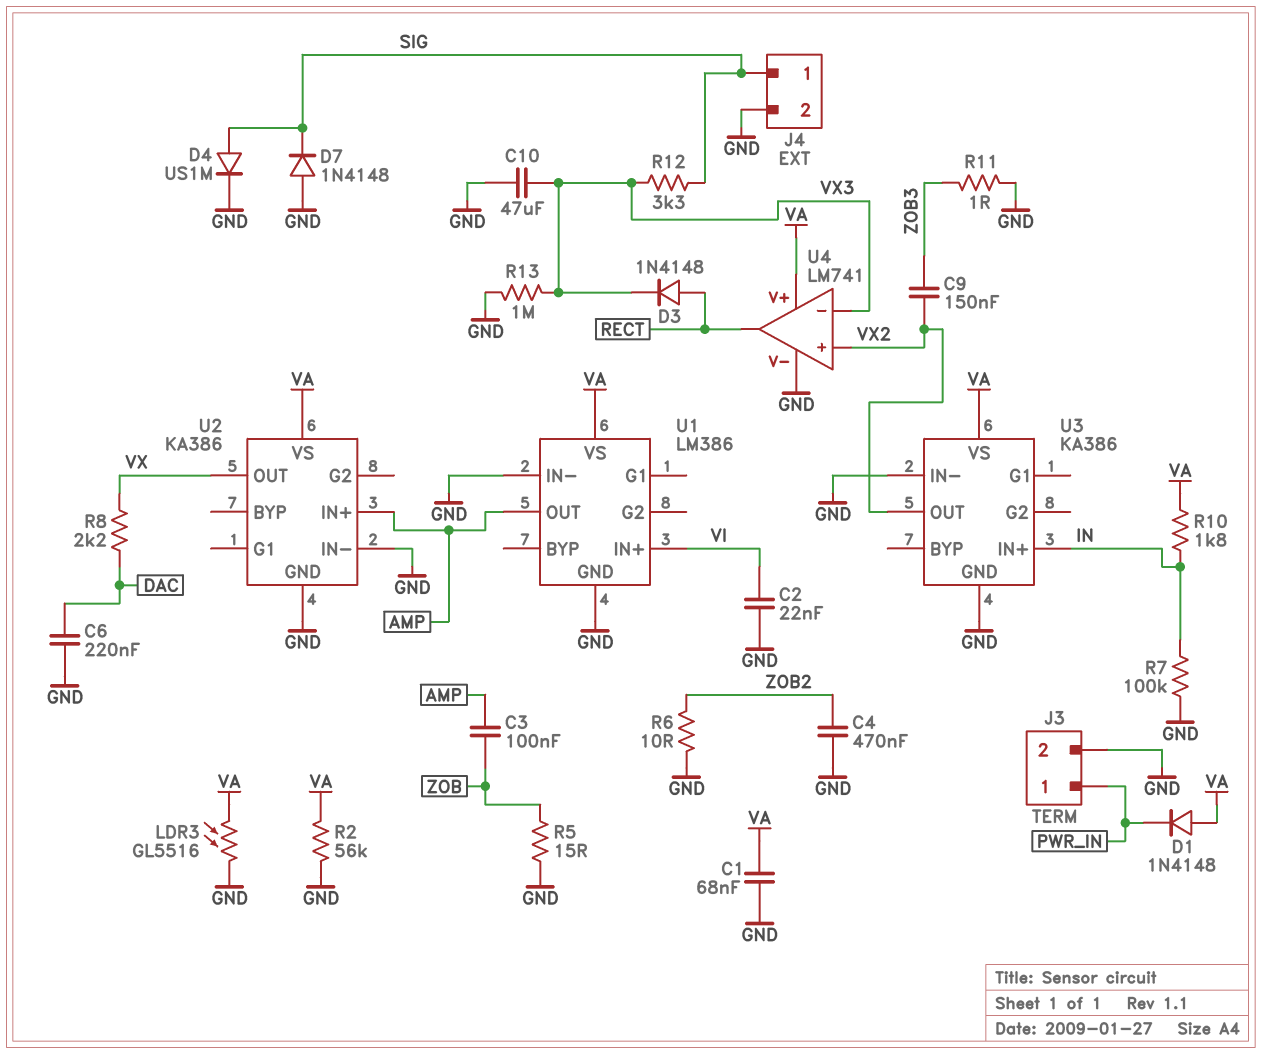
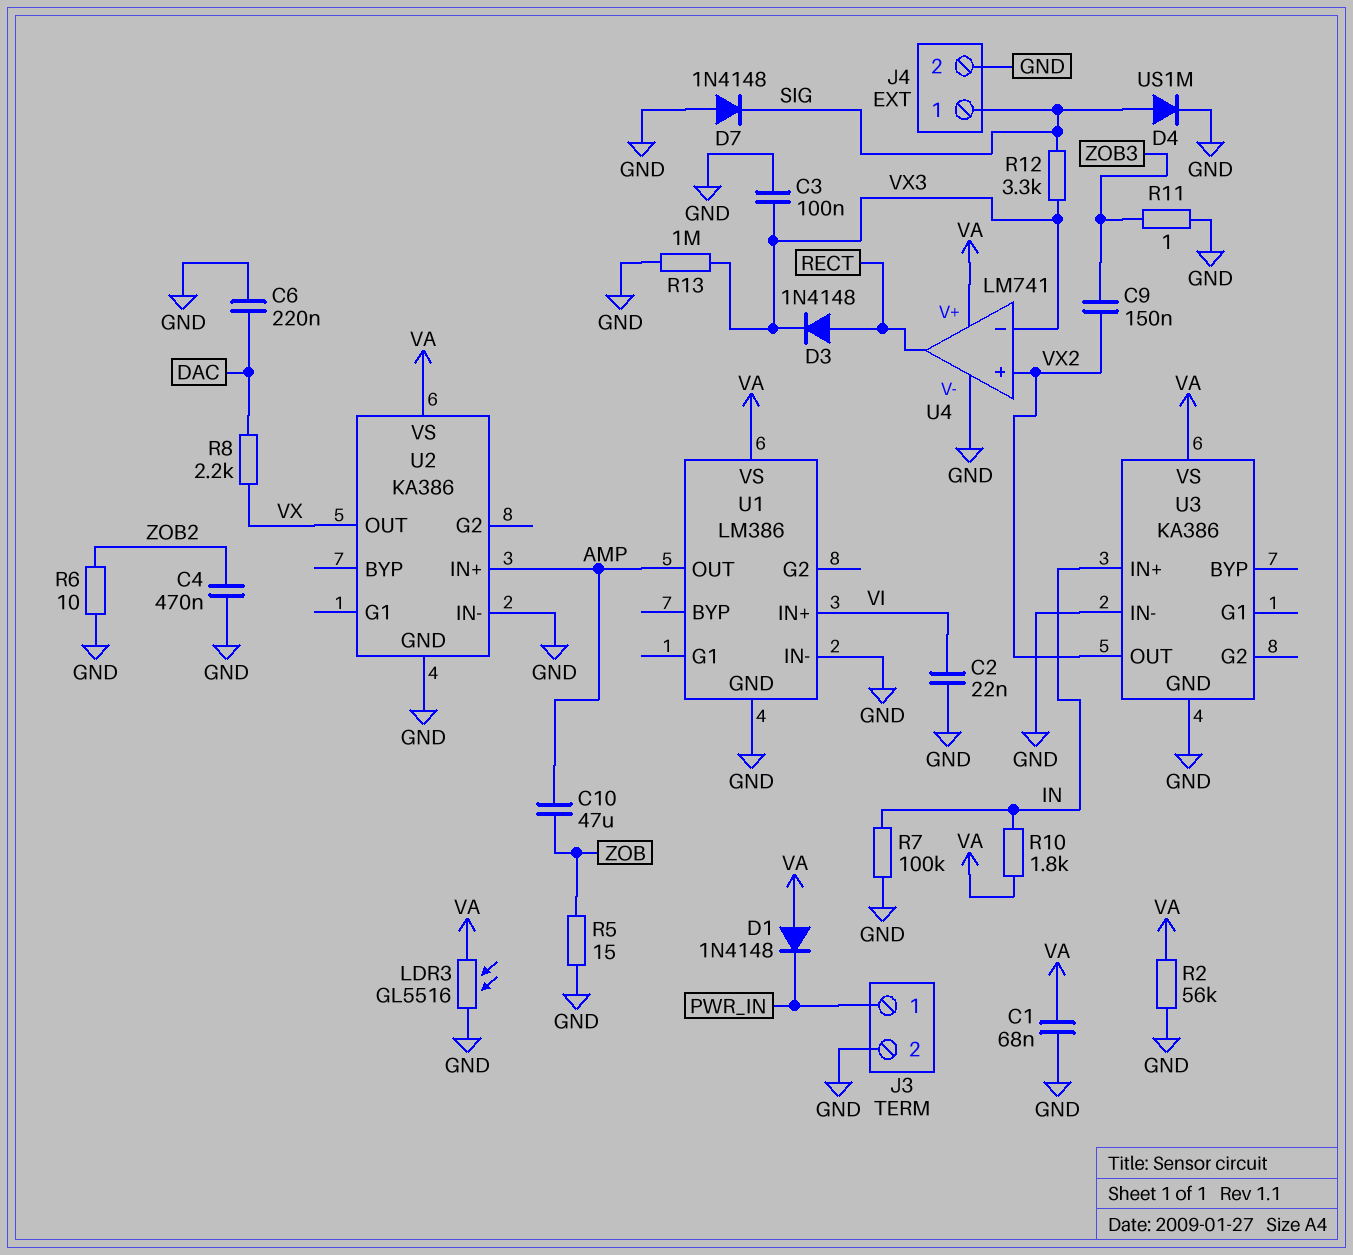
C3: 100nF (AMP, ZOB) -> 100nF (GND, VX3)
C10: 47uF (GND, VX3) -> 47uF (AMP, ZOB)

